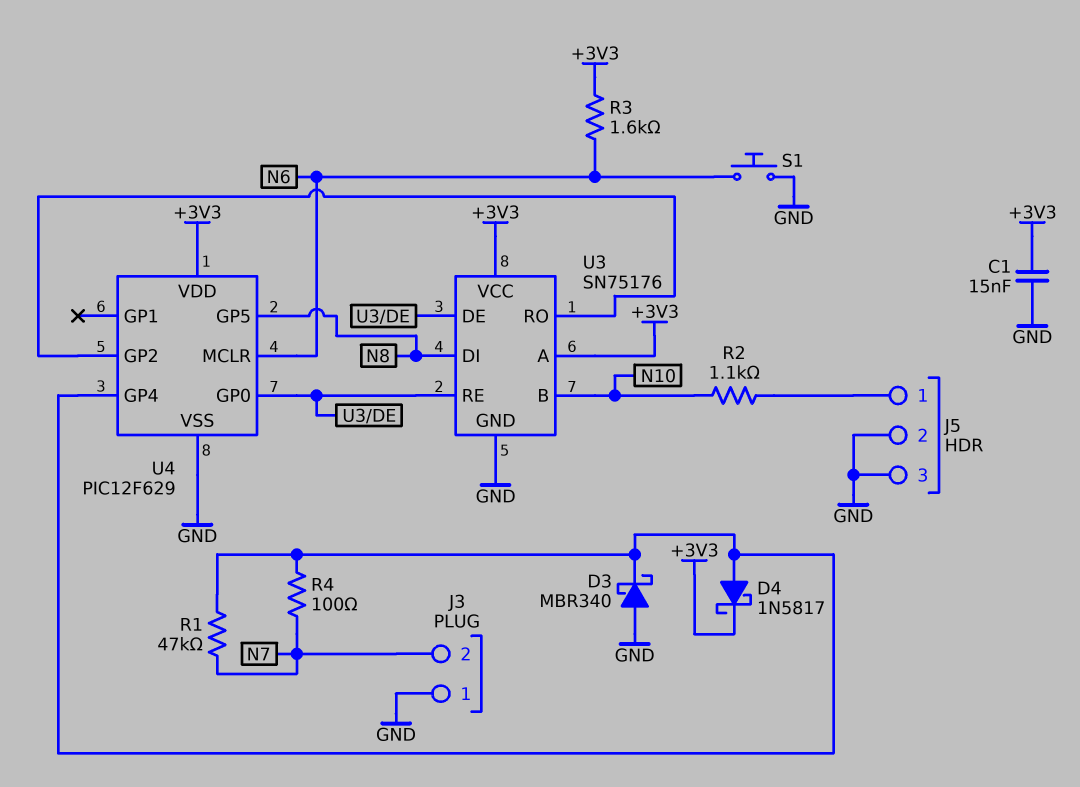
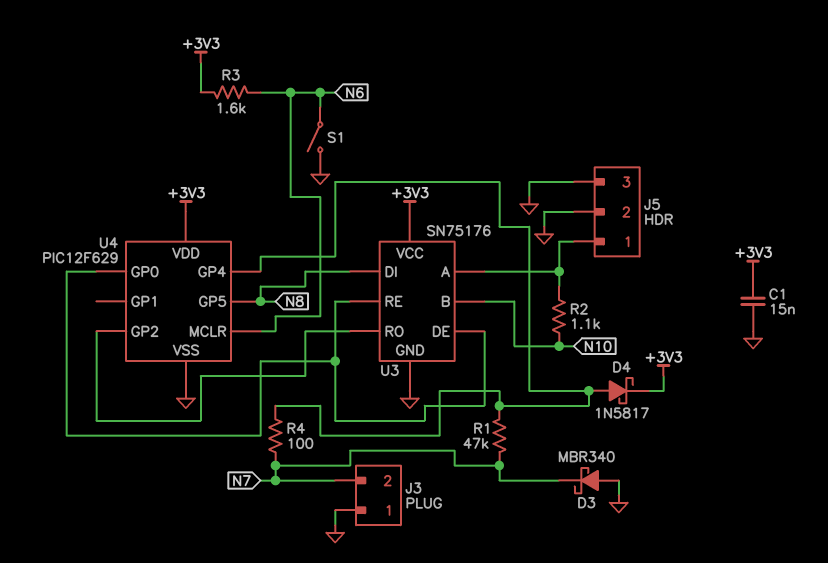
D3: schottky MBR340 (A GND, K U4/GP4) -> schottky MBR340 (A GND, K N7)
S1: button (GND, N6) -> switch (GND, N6)
U3 pin A: +3V3 -> J5/1

